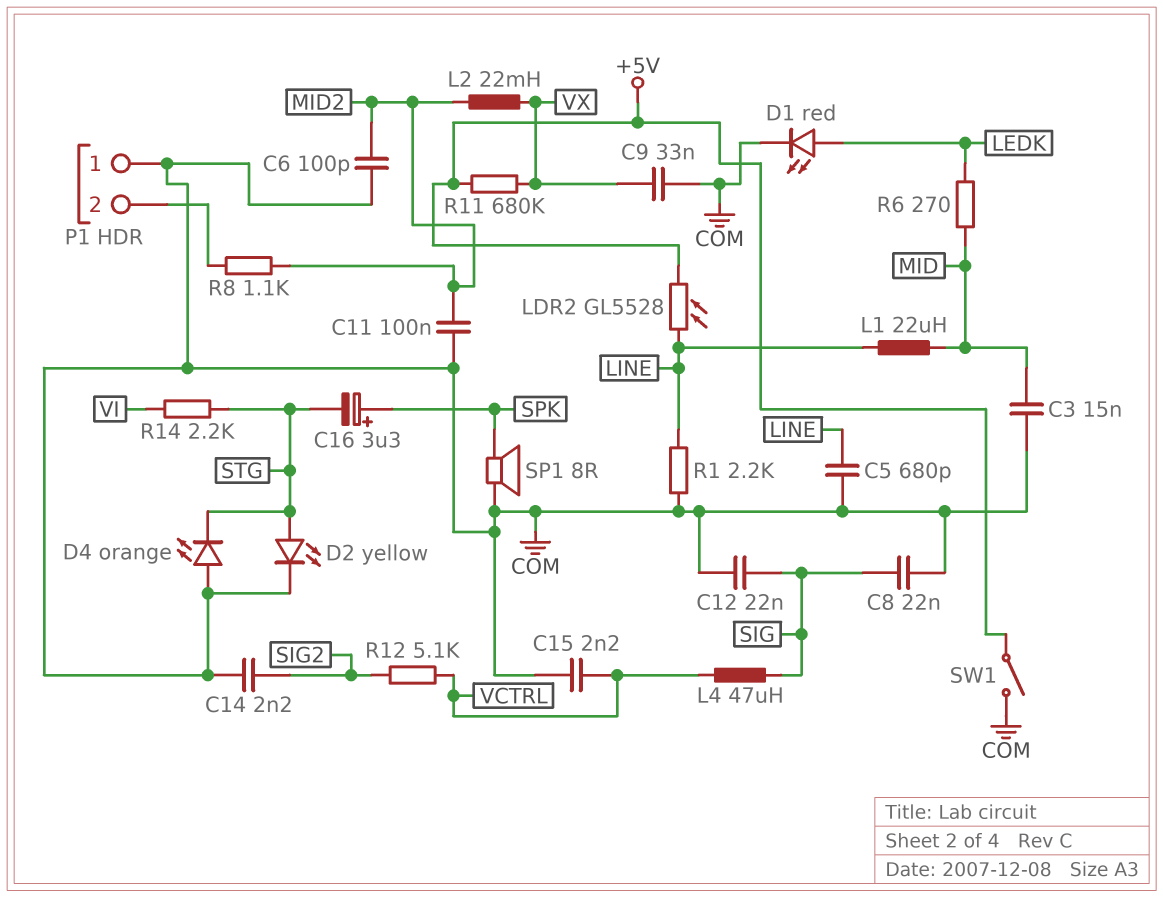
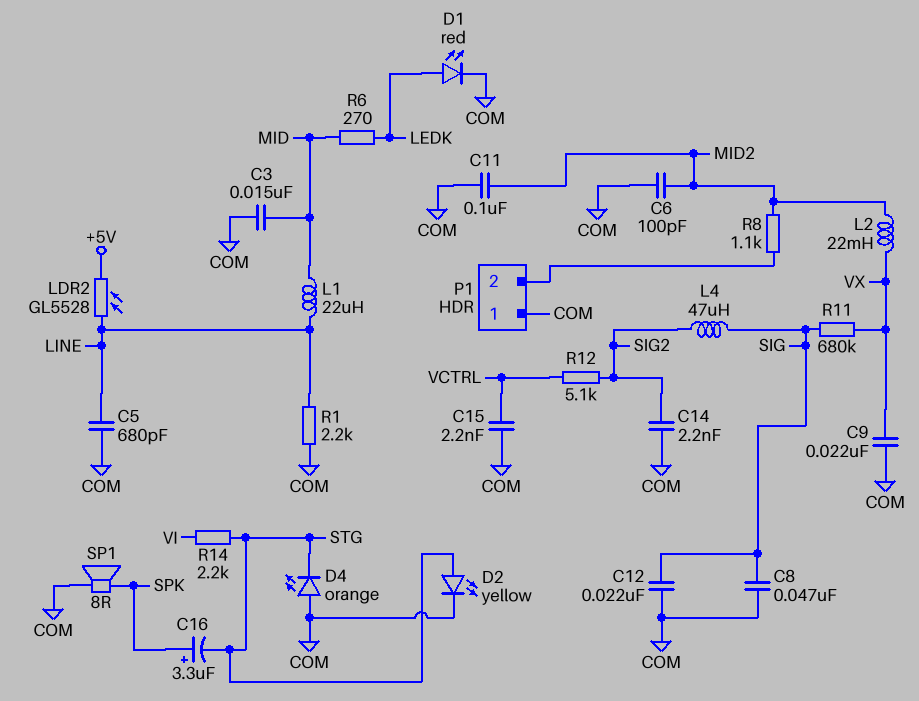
C8: 22nF (COM, SIG) -> 47nF (COM, SIG)
C9: 33nF (COM, VX) -> 22nF (COM, VX)
L4: 47uH (SIG, VCTRL) -> 47uH (SIG, SIG2)
R11: 680k (+5V, VX) -> 680k (SIG, VX)
SW1: switch (+5V, COM) -> none

